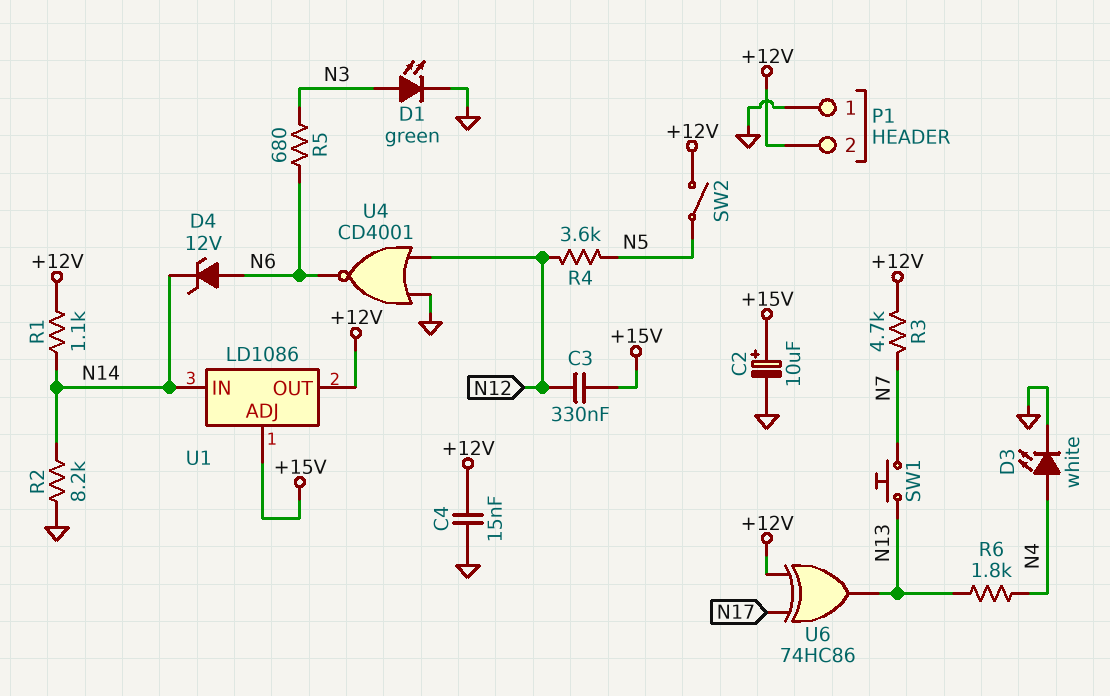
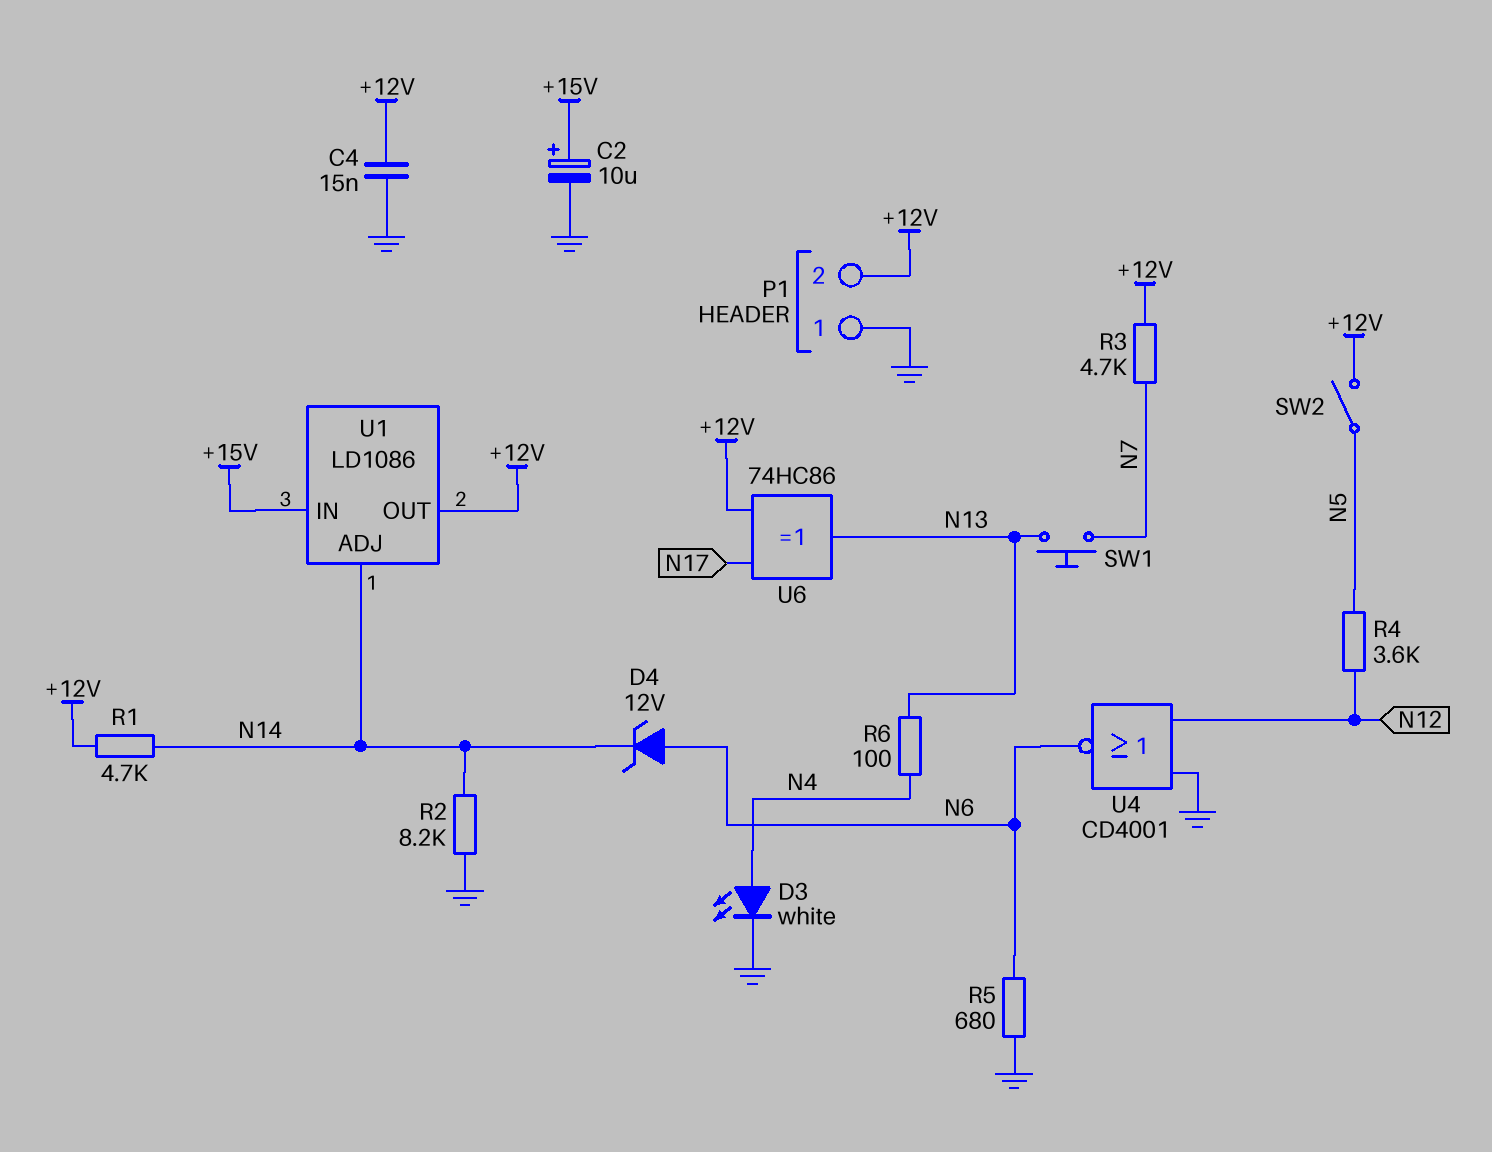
C3: 330nF (+15V, N12) -> none
D1: LED green (A N3, K GND) -> none
R1: 1.1k (+12V, N14) -> 4.7k (+12V, N14)
R5: 680 (N3, N6) -> 680 (GND, N6)
R6: 1.8k (N4, N13) -> 100 (N4, N13)
U1 pin ADJ: +15V -> N14
U1 pin IN: N14 -> +15V

